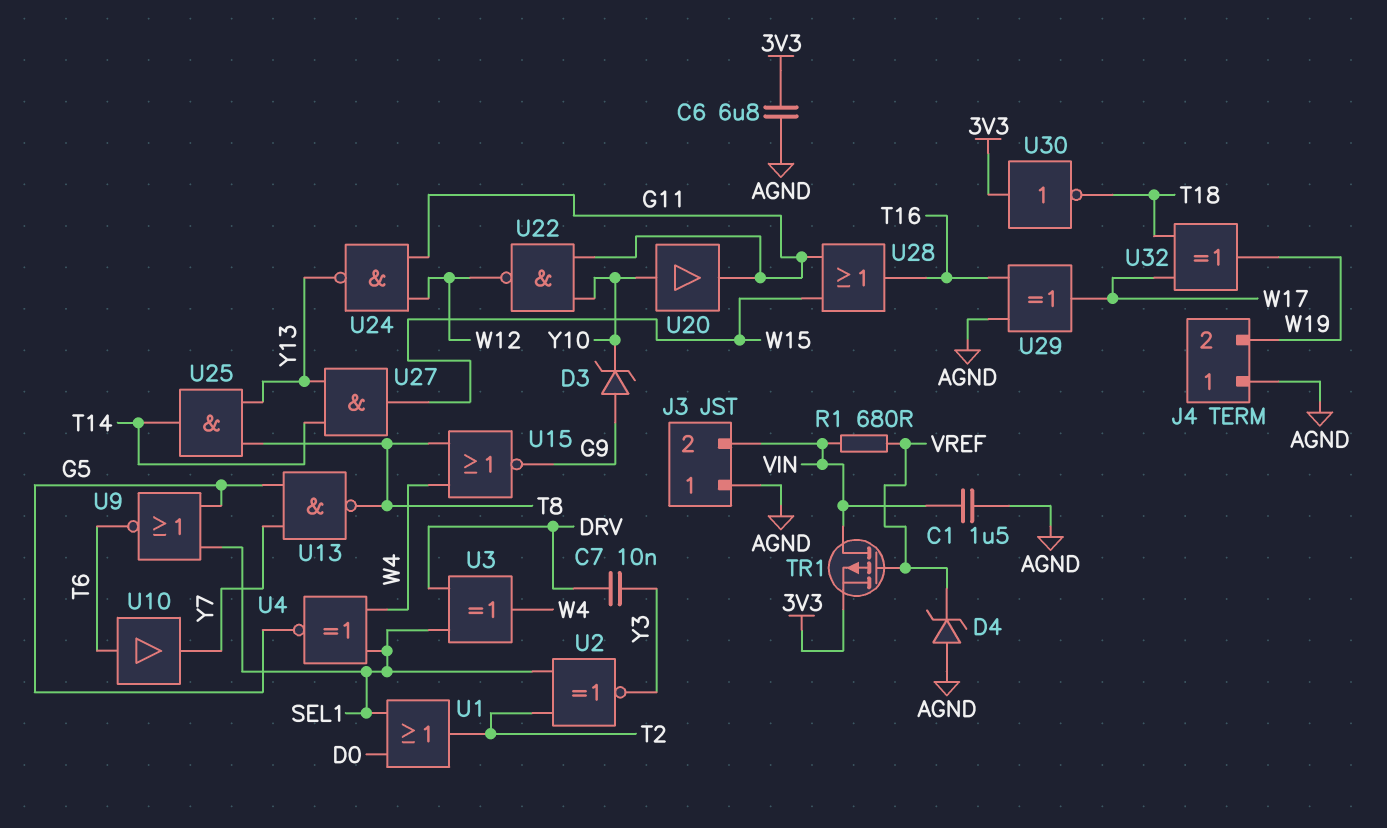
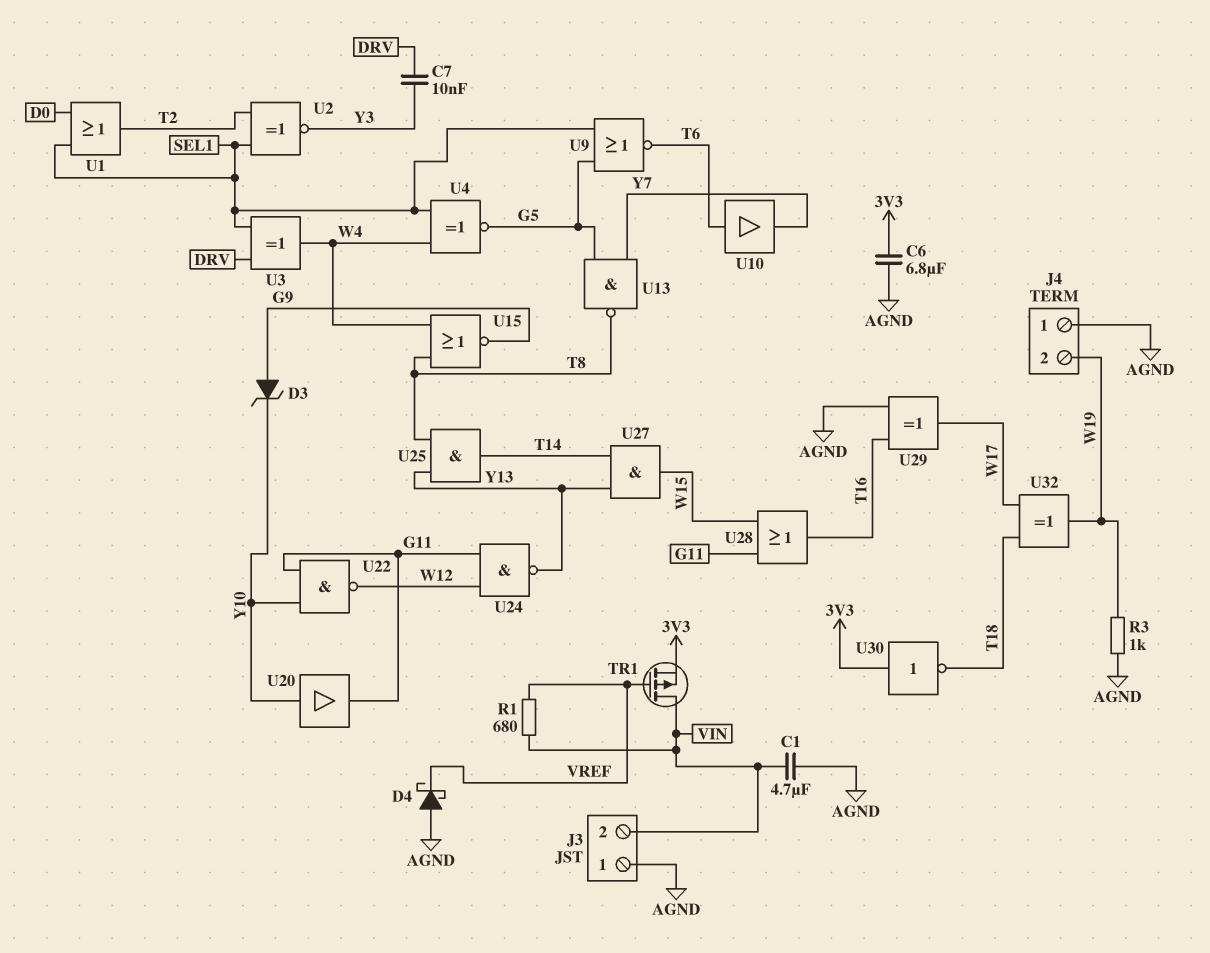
C1: 1.5uF (AGND, VIN) -> 4.7uF (AGND, VIN)
D4: zener (A AGND, K VREF) -> schottky (A AGND, K VREF)
R3: none -> 1k (AGND, W19)

